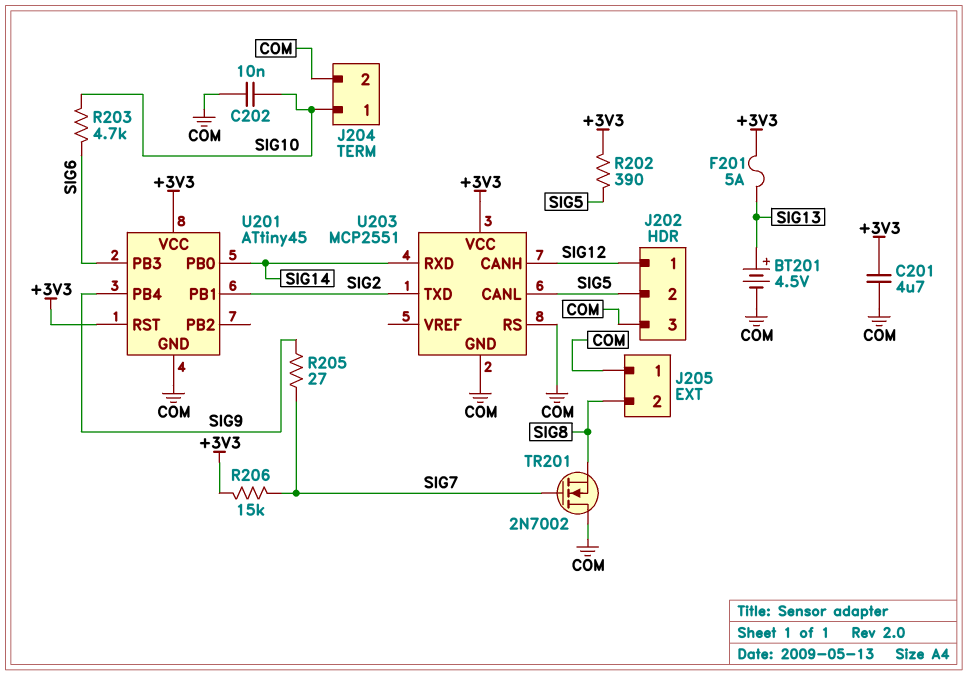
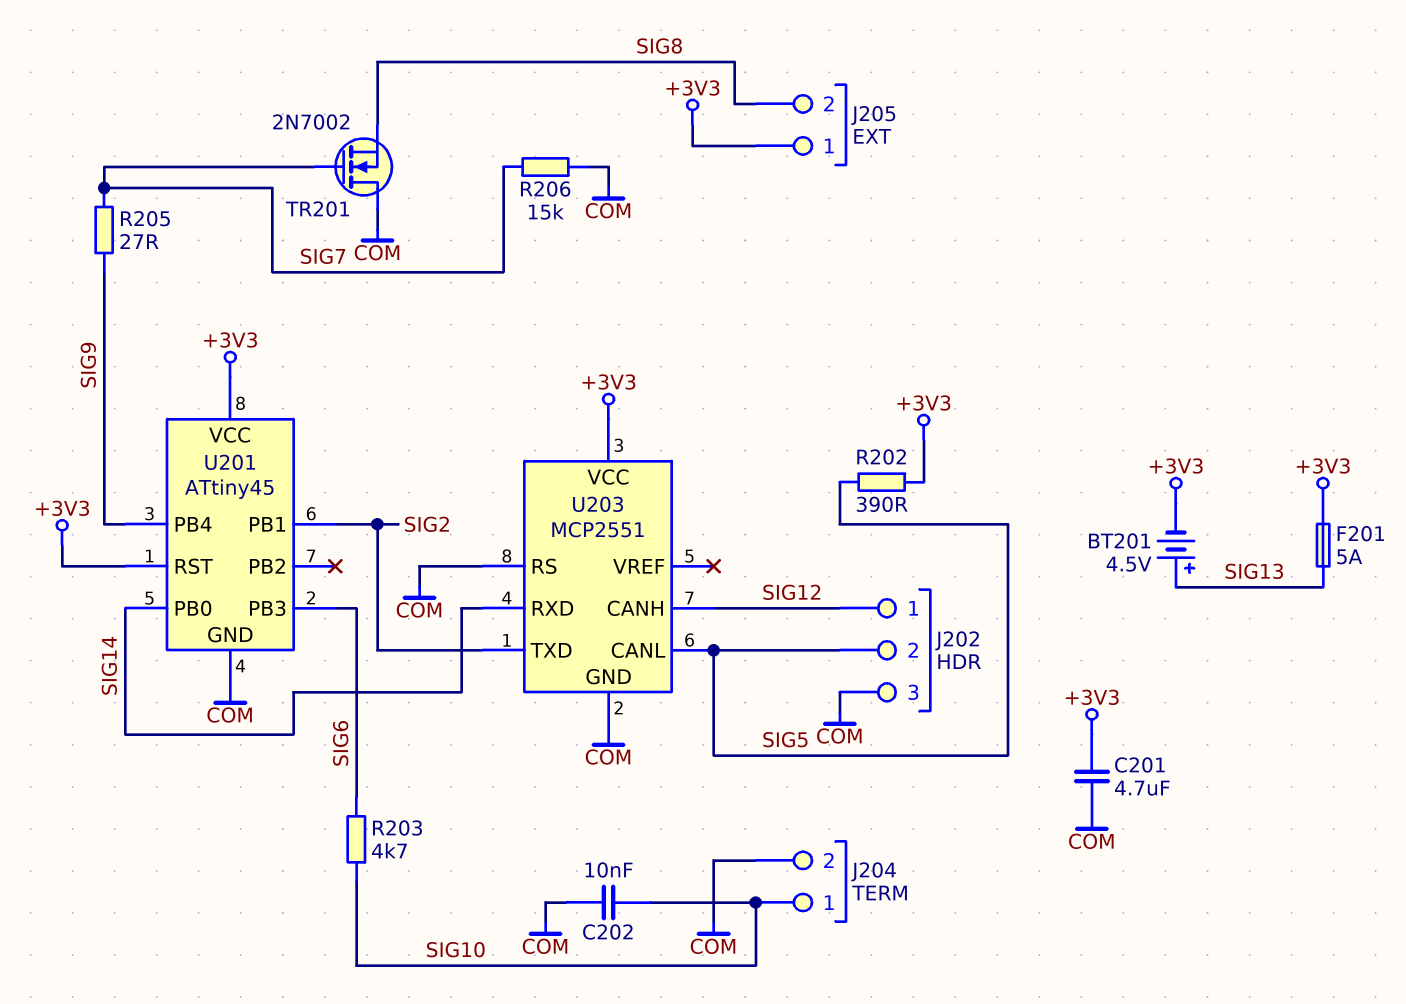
BT201: 4.5V (plus SIG13, minus COM) -> 4.5V (plus SIG13, minus +3V3)
J205 pin 1: COM -> +3V3
R206: 15k (+3V3, SIG7) -> 15k (COM, SIG7)

